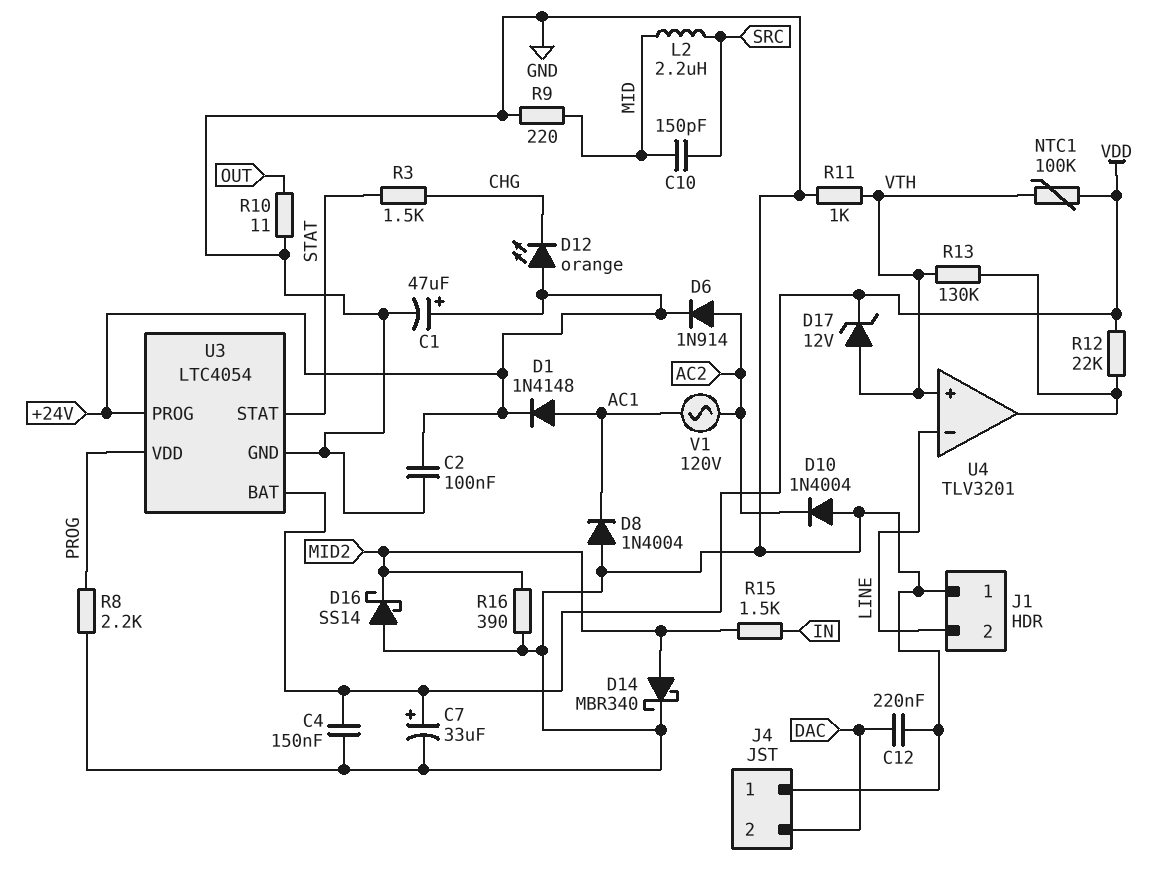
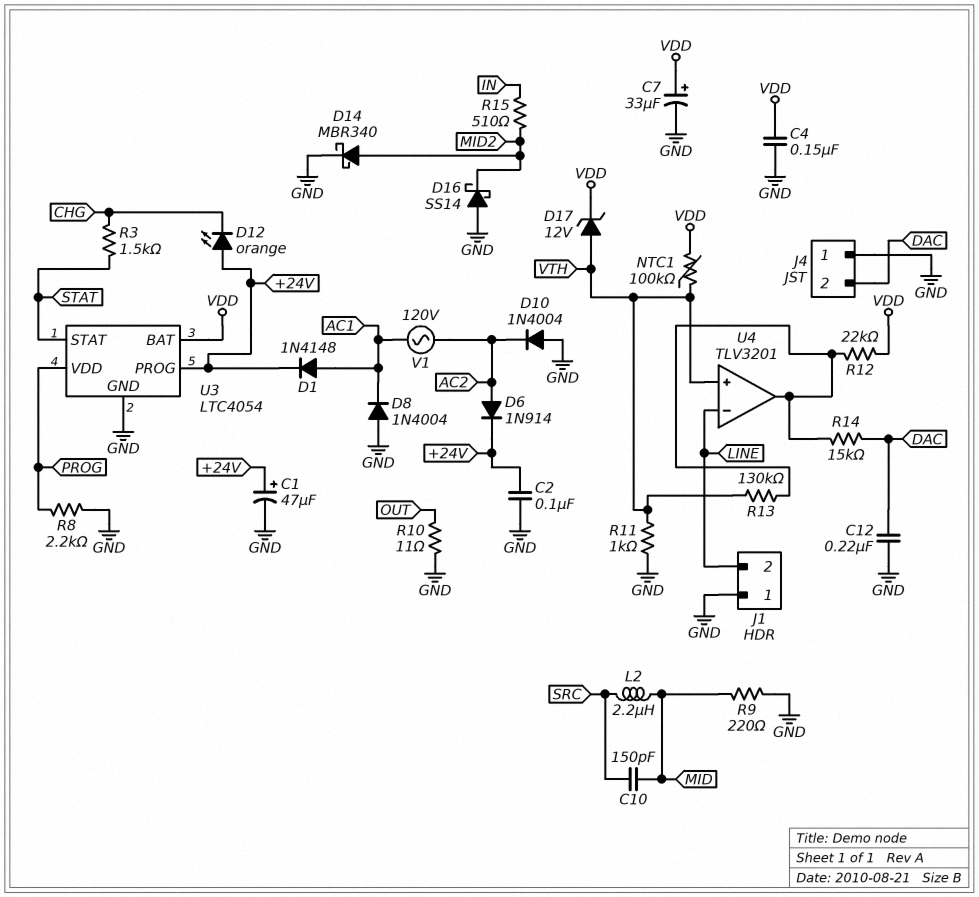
R14: none -> 15k (DAC, U4/out)
R15: 1.5k (IN, MID2) -> 510 (IN, MID2)
R16: 390 (GND, MID2) -> none

